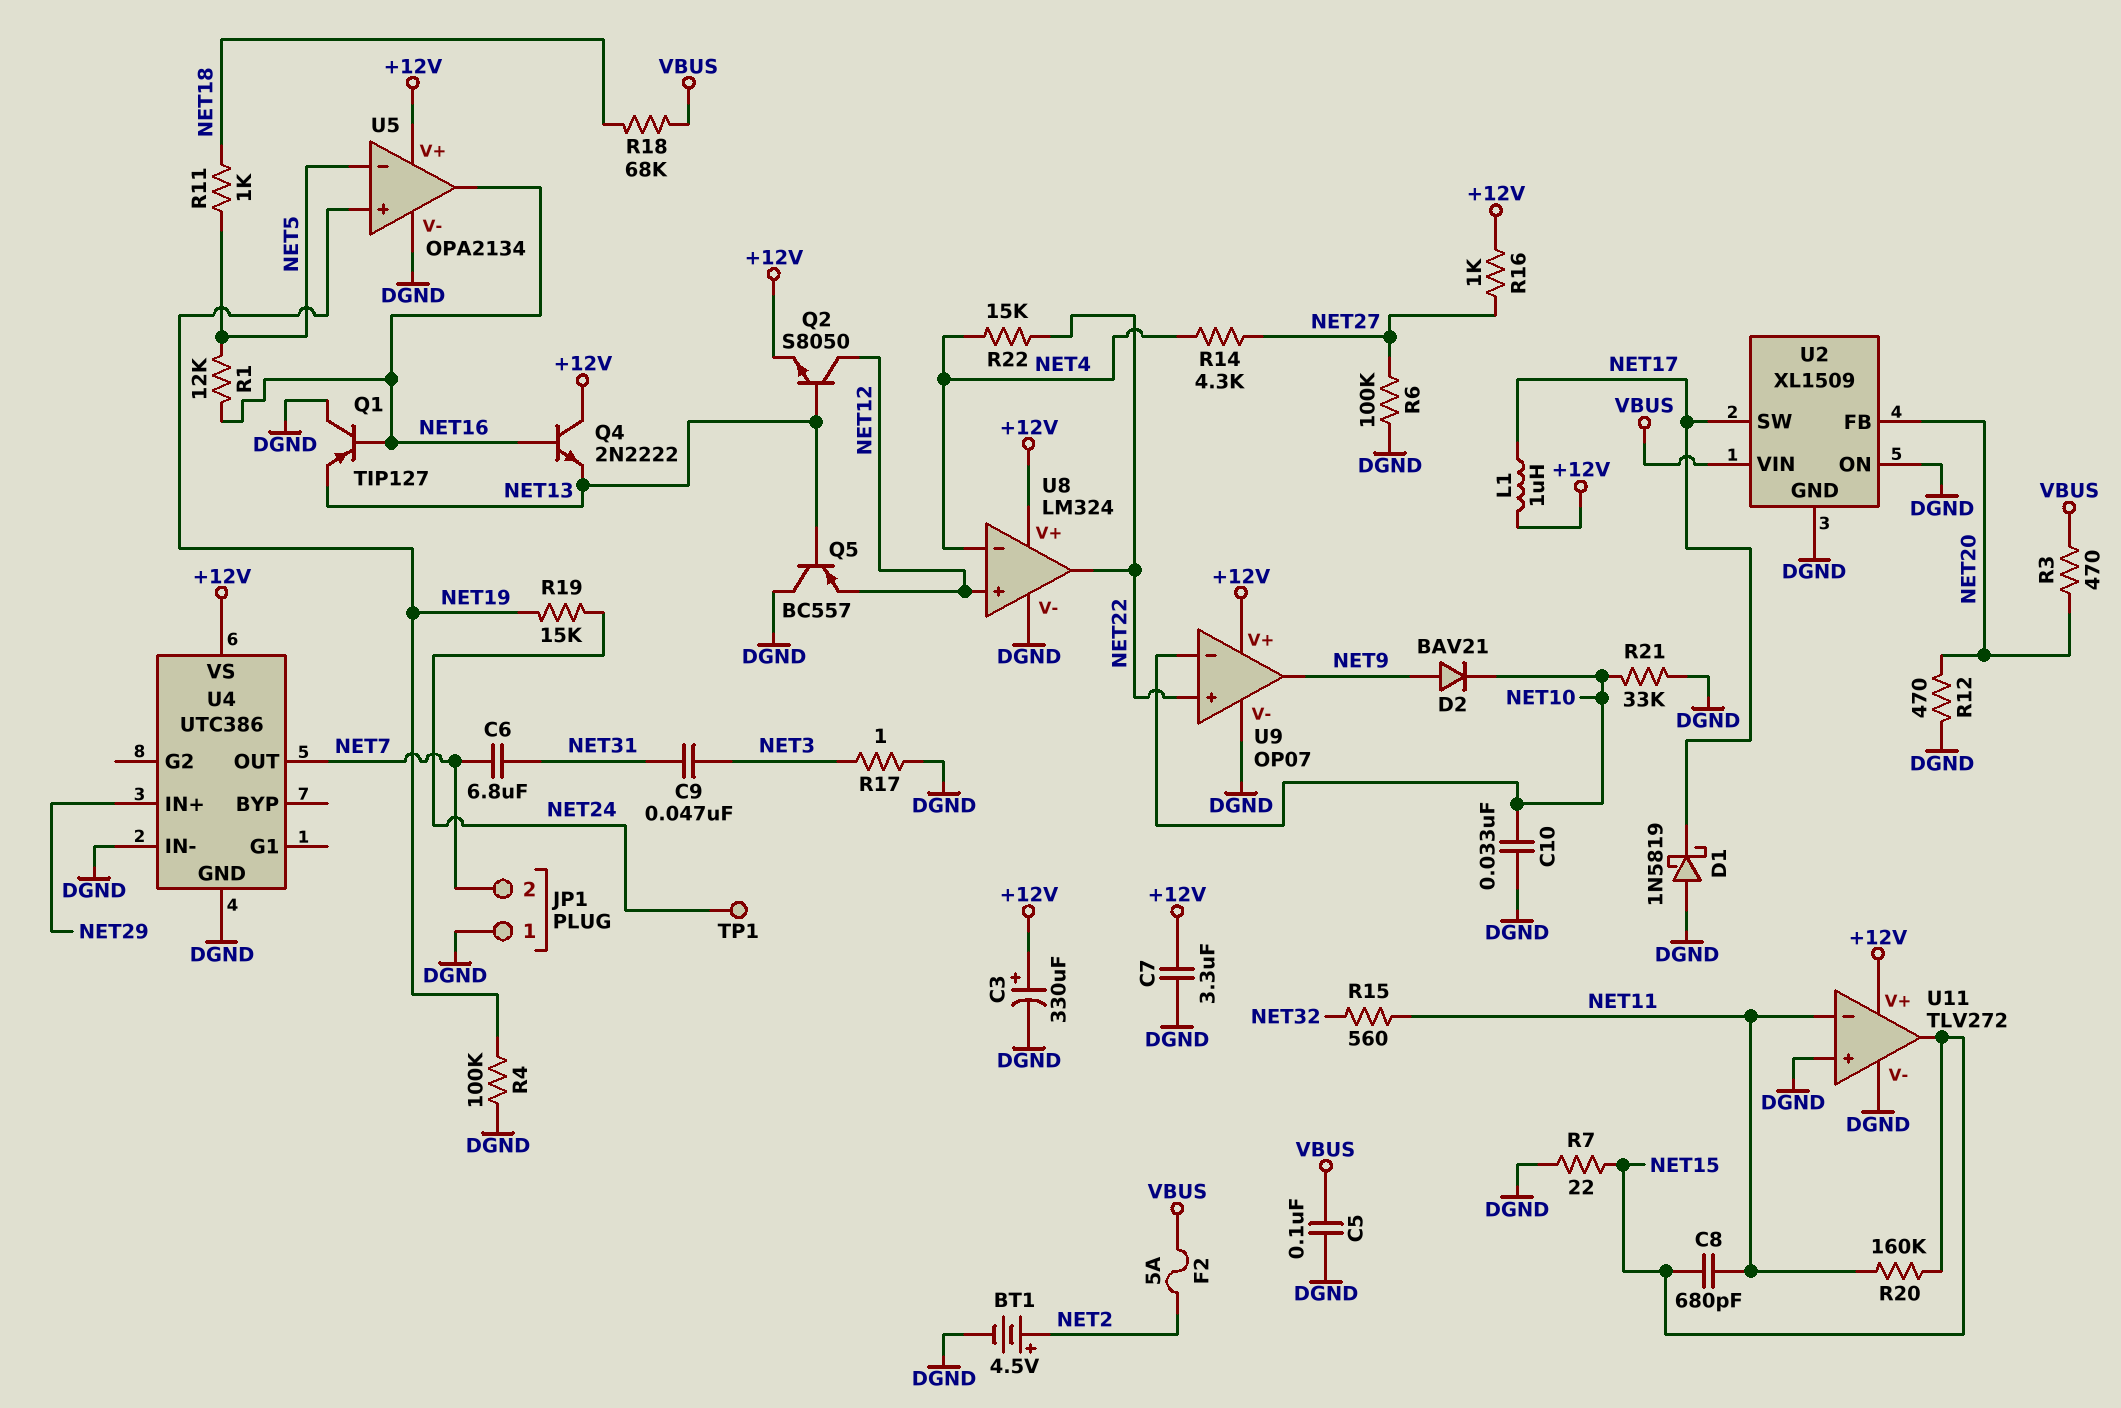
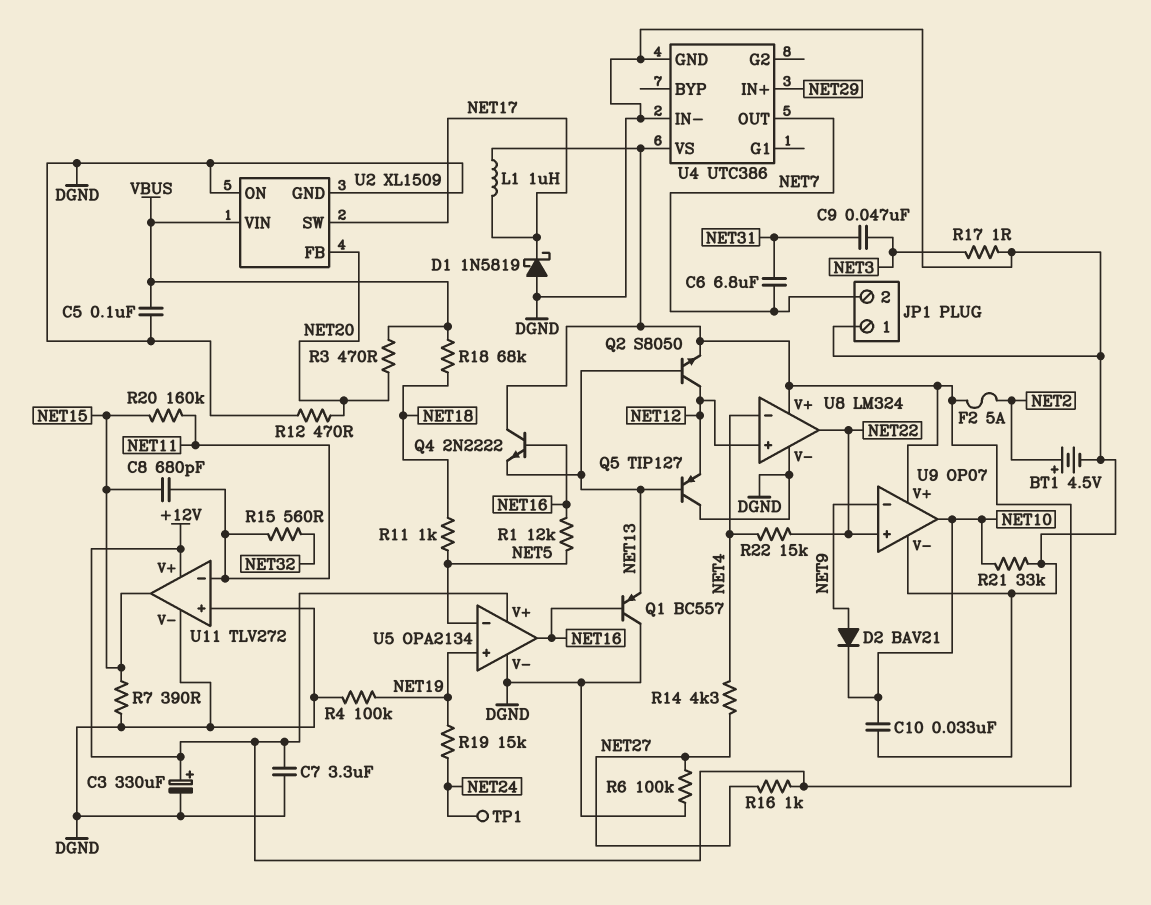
F2: 5A (NET2, VBUS) -> 5A (+12V, NET2)
Q1: PNP TIP127 (B NET16, C DGND, E NET13) -> PNP BC557 (B NET16, C DGND, E NET13)
Q5: PNP BC557 (B NET13, C DGND, E NET12) -> PNP TIP127 (B NET13, C DGND, E NET12)
R7: 22 (DGND, NET15) -> 390 (DGND, NET15)
U9 pin in-: NET10 -> NET9
U9 pin out: NET9 -> NET10

